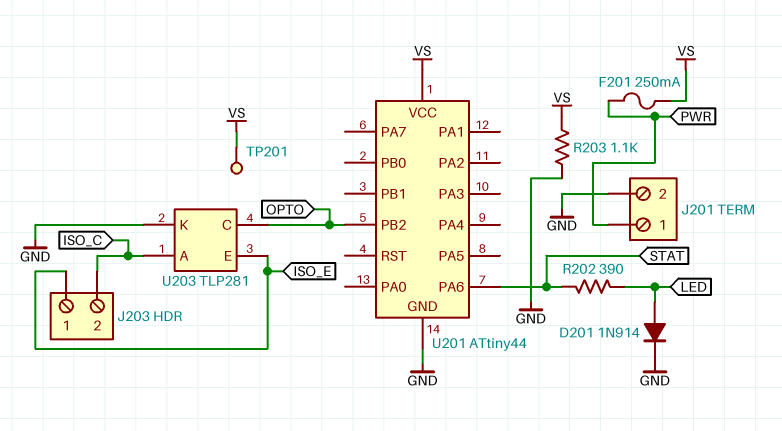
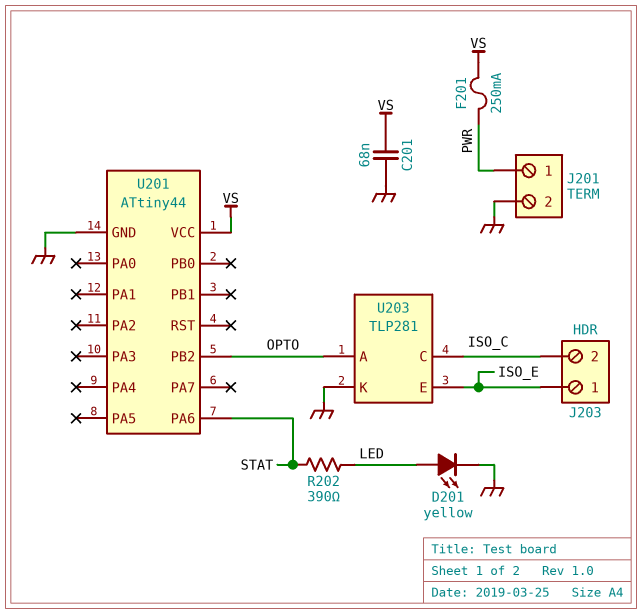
C201: none -> 68nF (GND, VS)
D201: diode 1N914 (A LED, K GND) -> LED yellow (A LED, K GND)
R203: 1.1k (GND, VS) -> none
TP201: test point (VS) -> none
U203 pin A: ISO_C -> OPTO
U203 pin C: OPTO -> ISO_C

